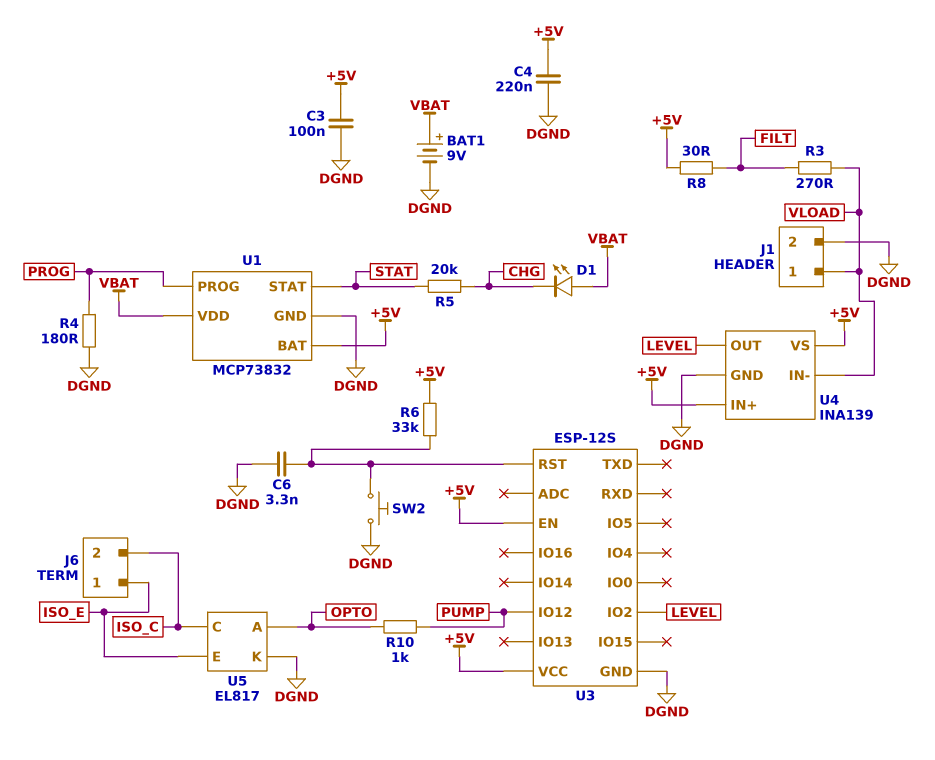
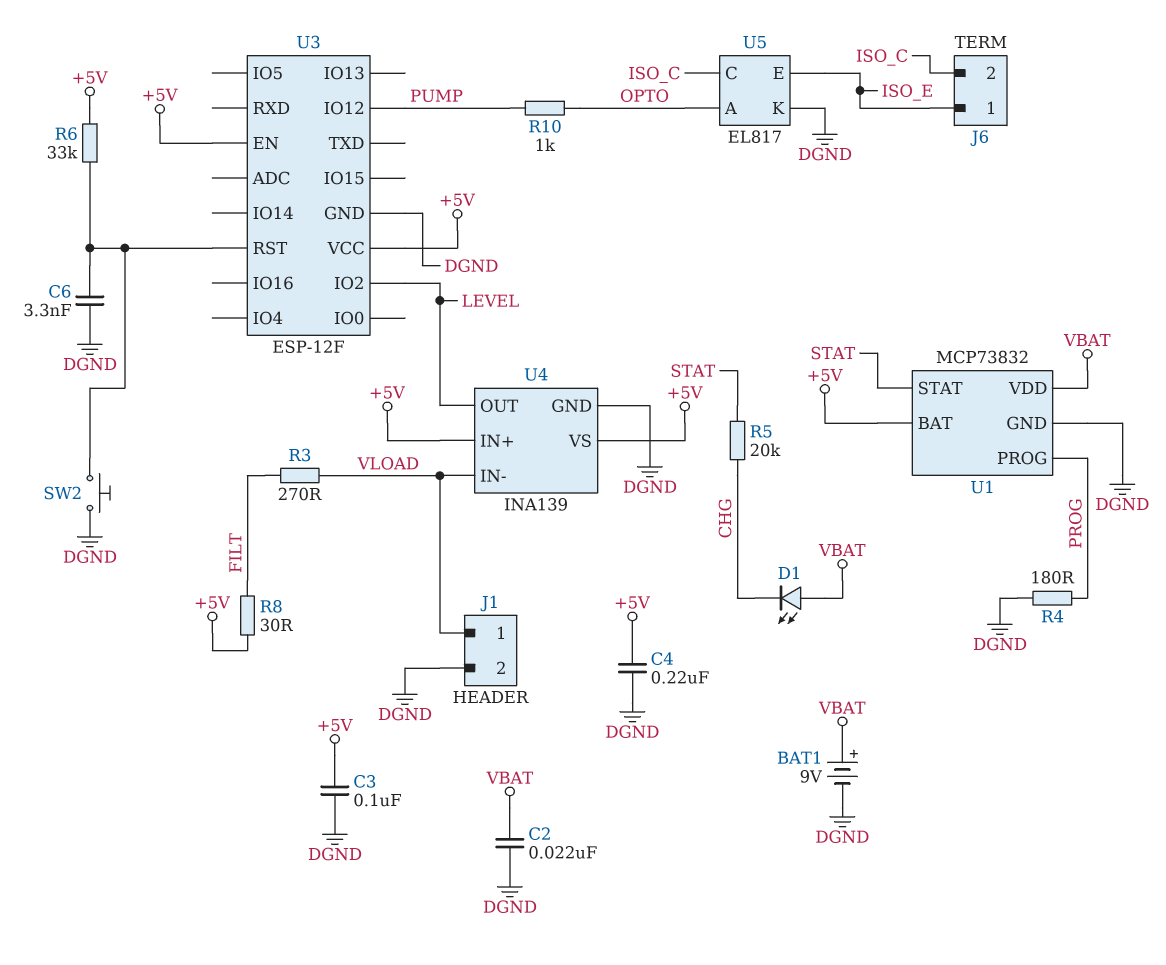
C2: none -> 22nF (DGND, VBAT)
U3: ESP-12S -> ESP-12F

